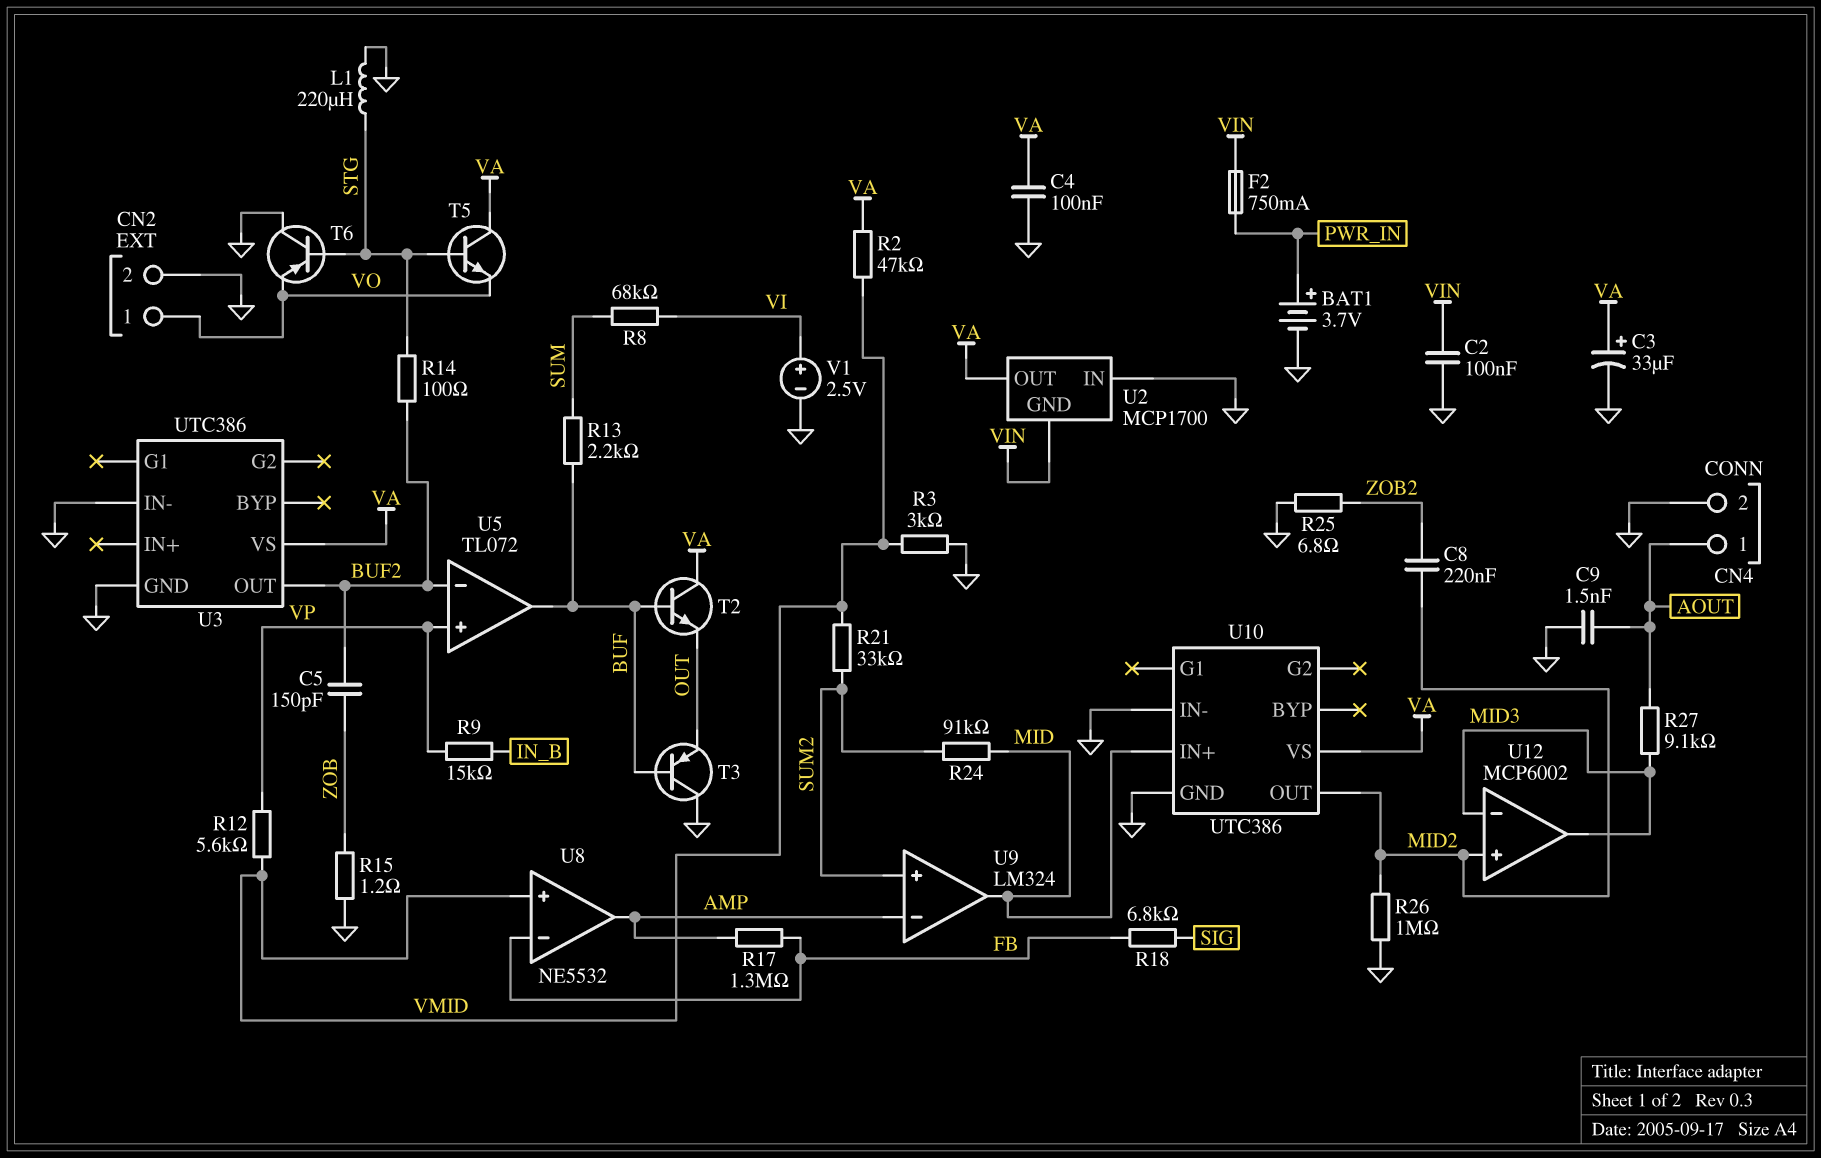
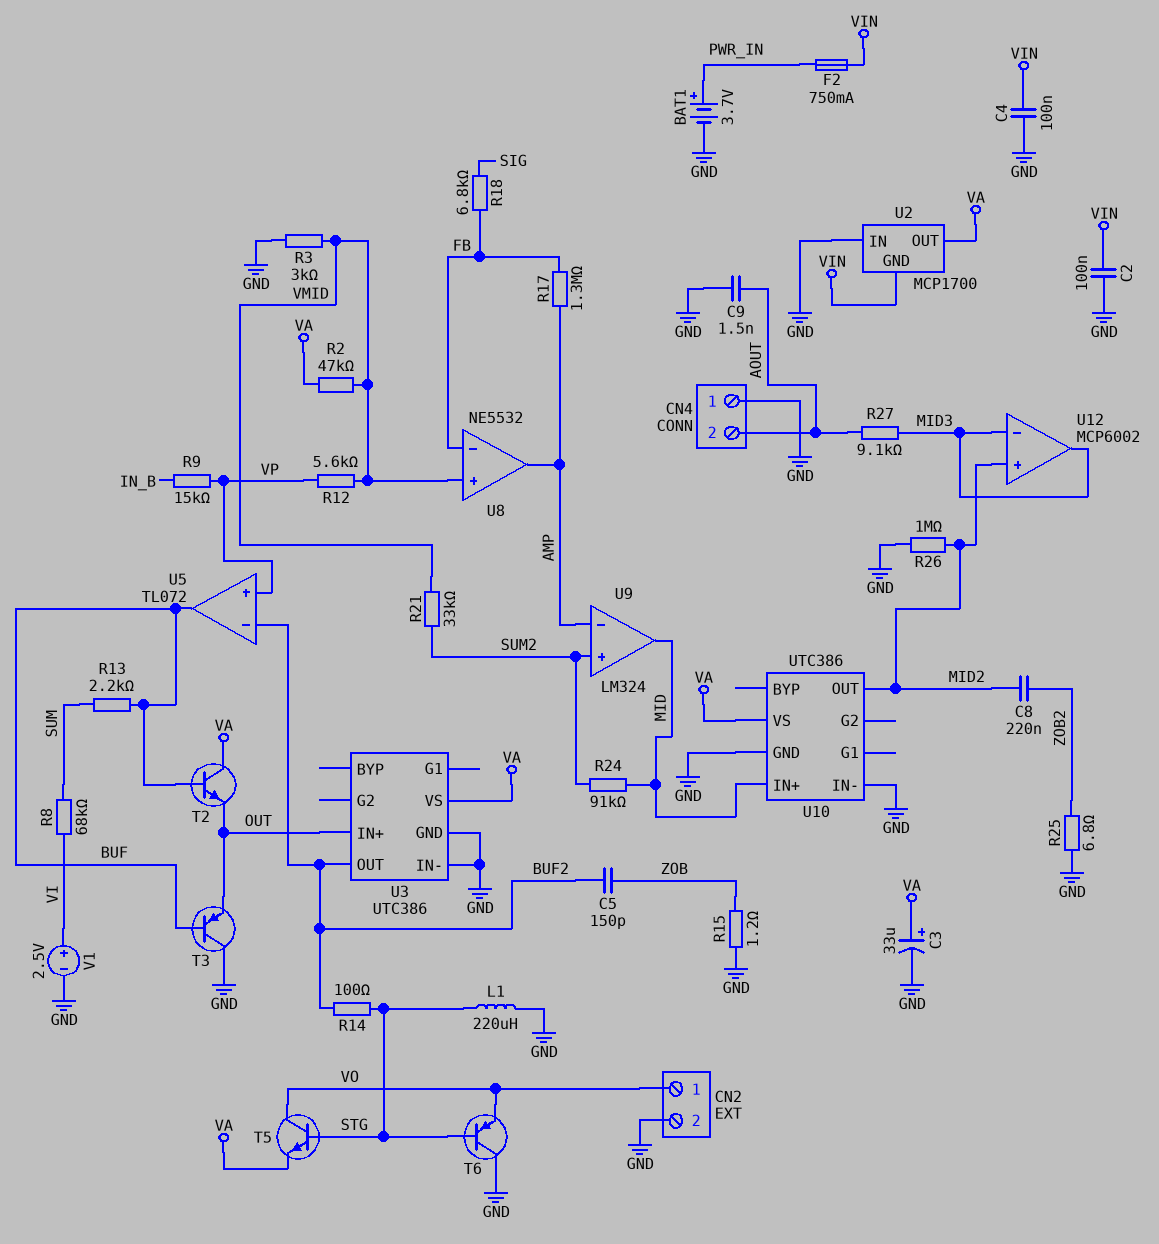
C4: 100nF (GND, VA) -> 100nF (GND, VIN)
CN4 pin 1: AOUT -> GND
CN4 pin 2: GND -> AOUT
T5: NPN (B STG, C VA, E VO) -> NPN (B STG, C VO, E VA)
U3 pin IN+: none -> OUT

